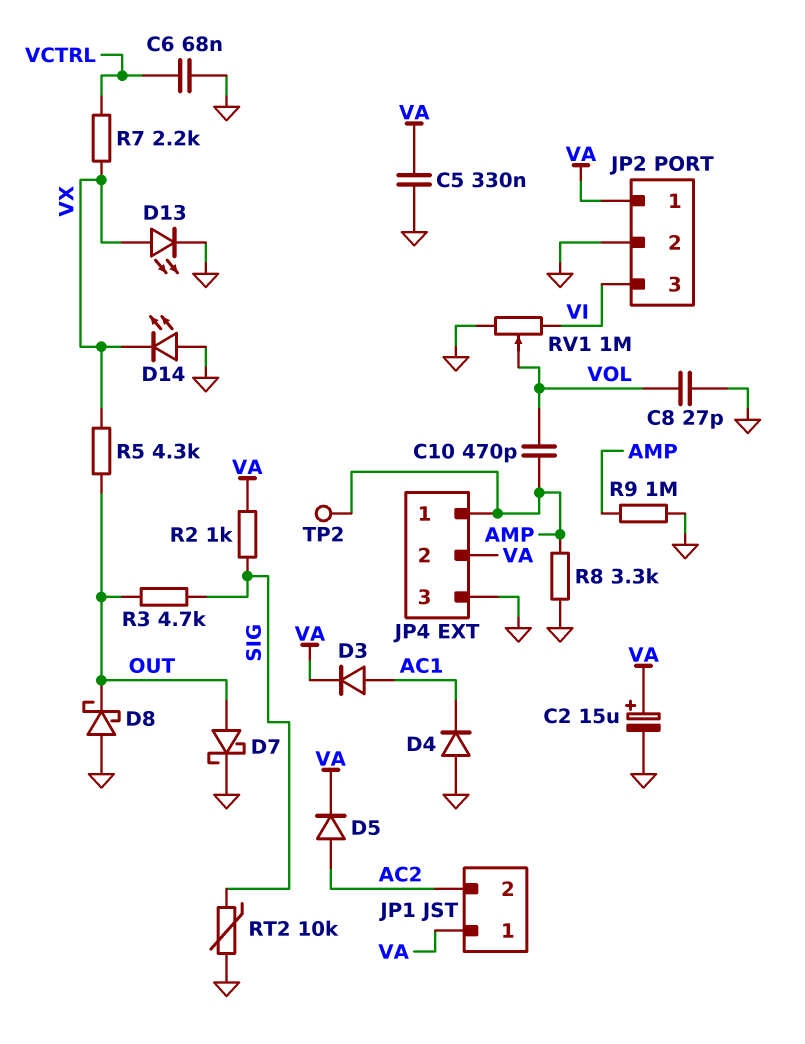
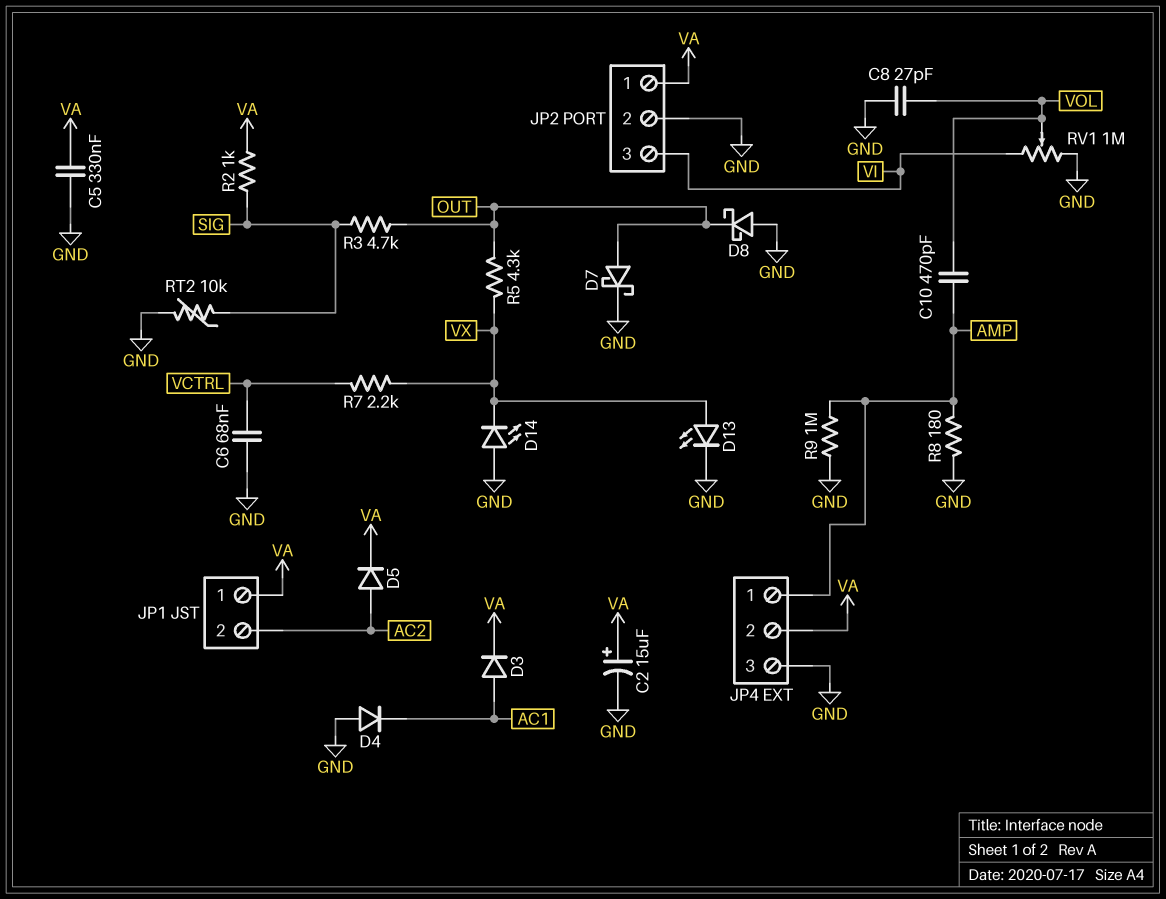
R8: 3.3k (AMP, GND) -> 180 (AMP, GND)
TP2: test point (AMP) -> none

